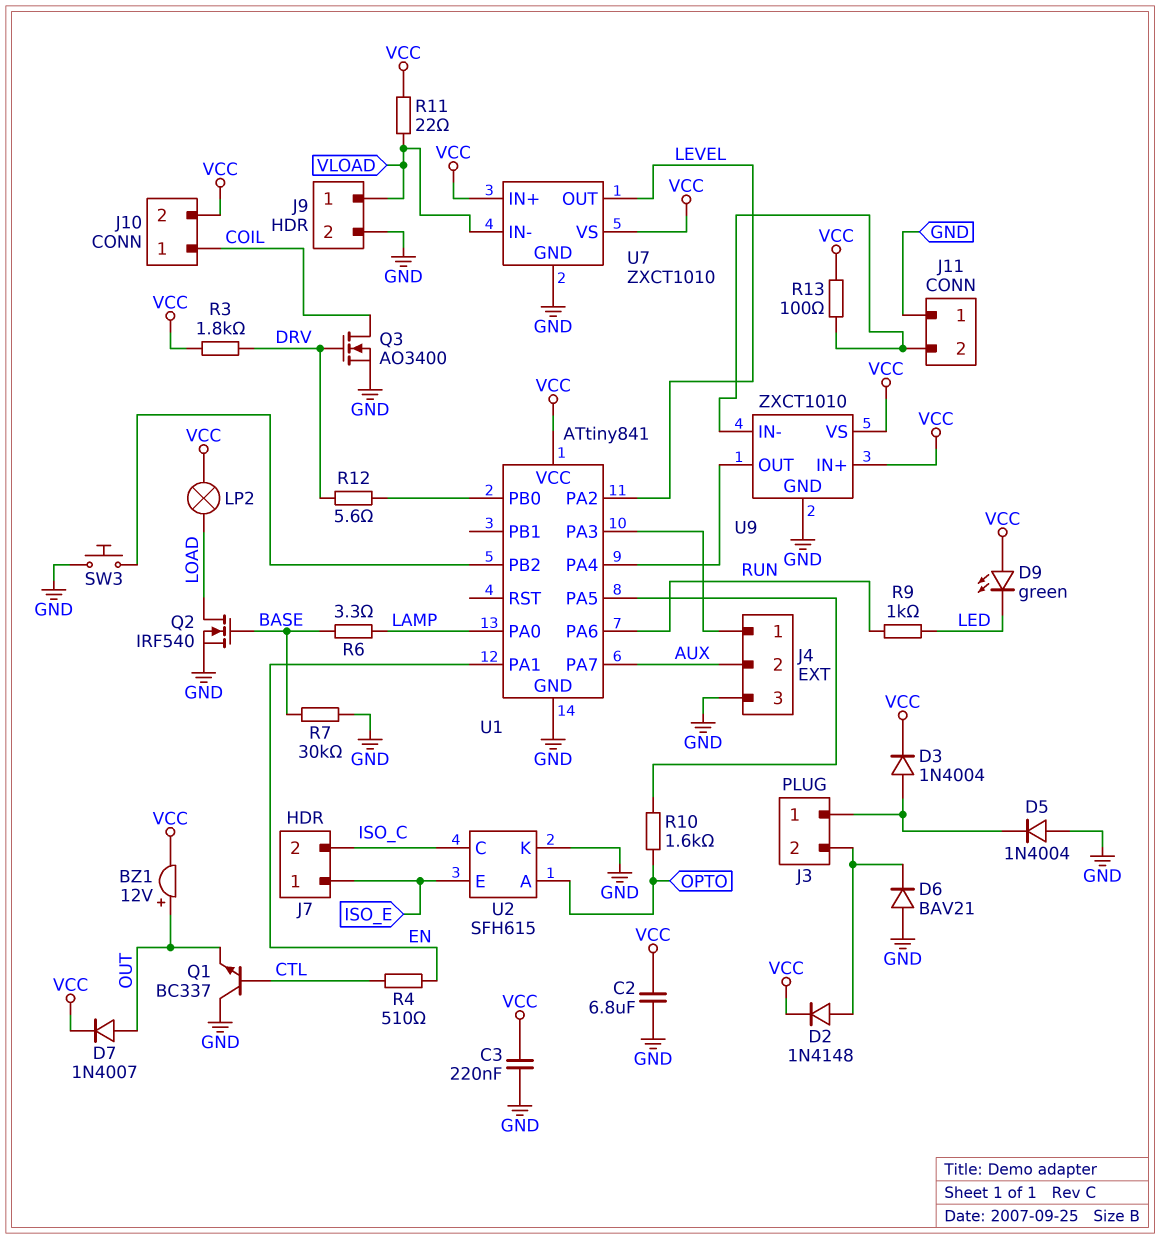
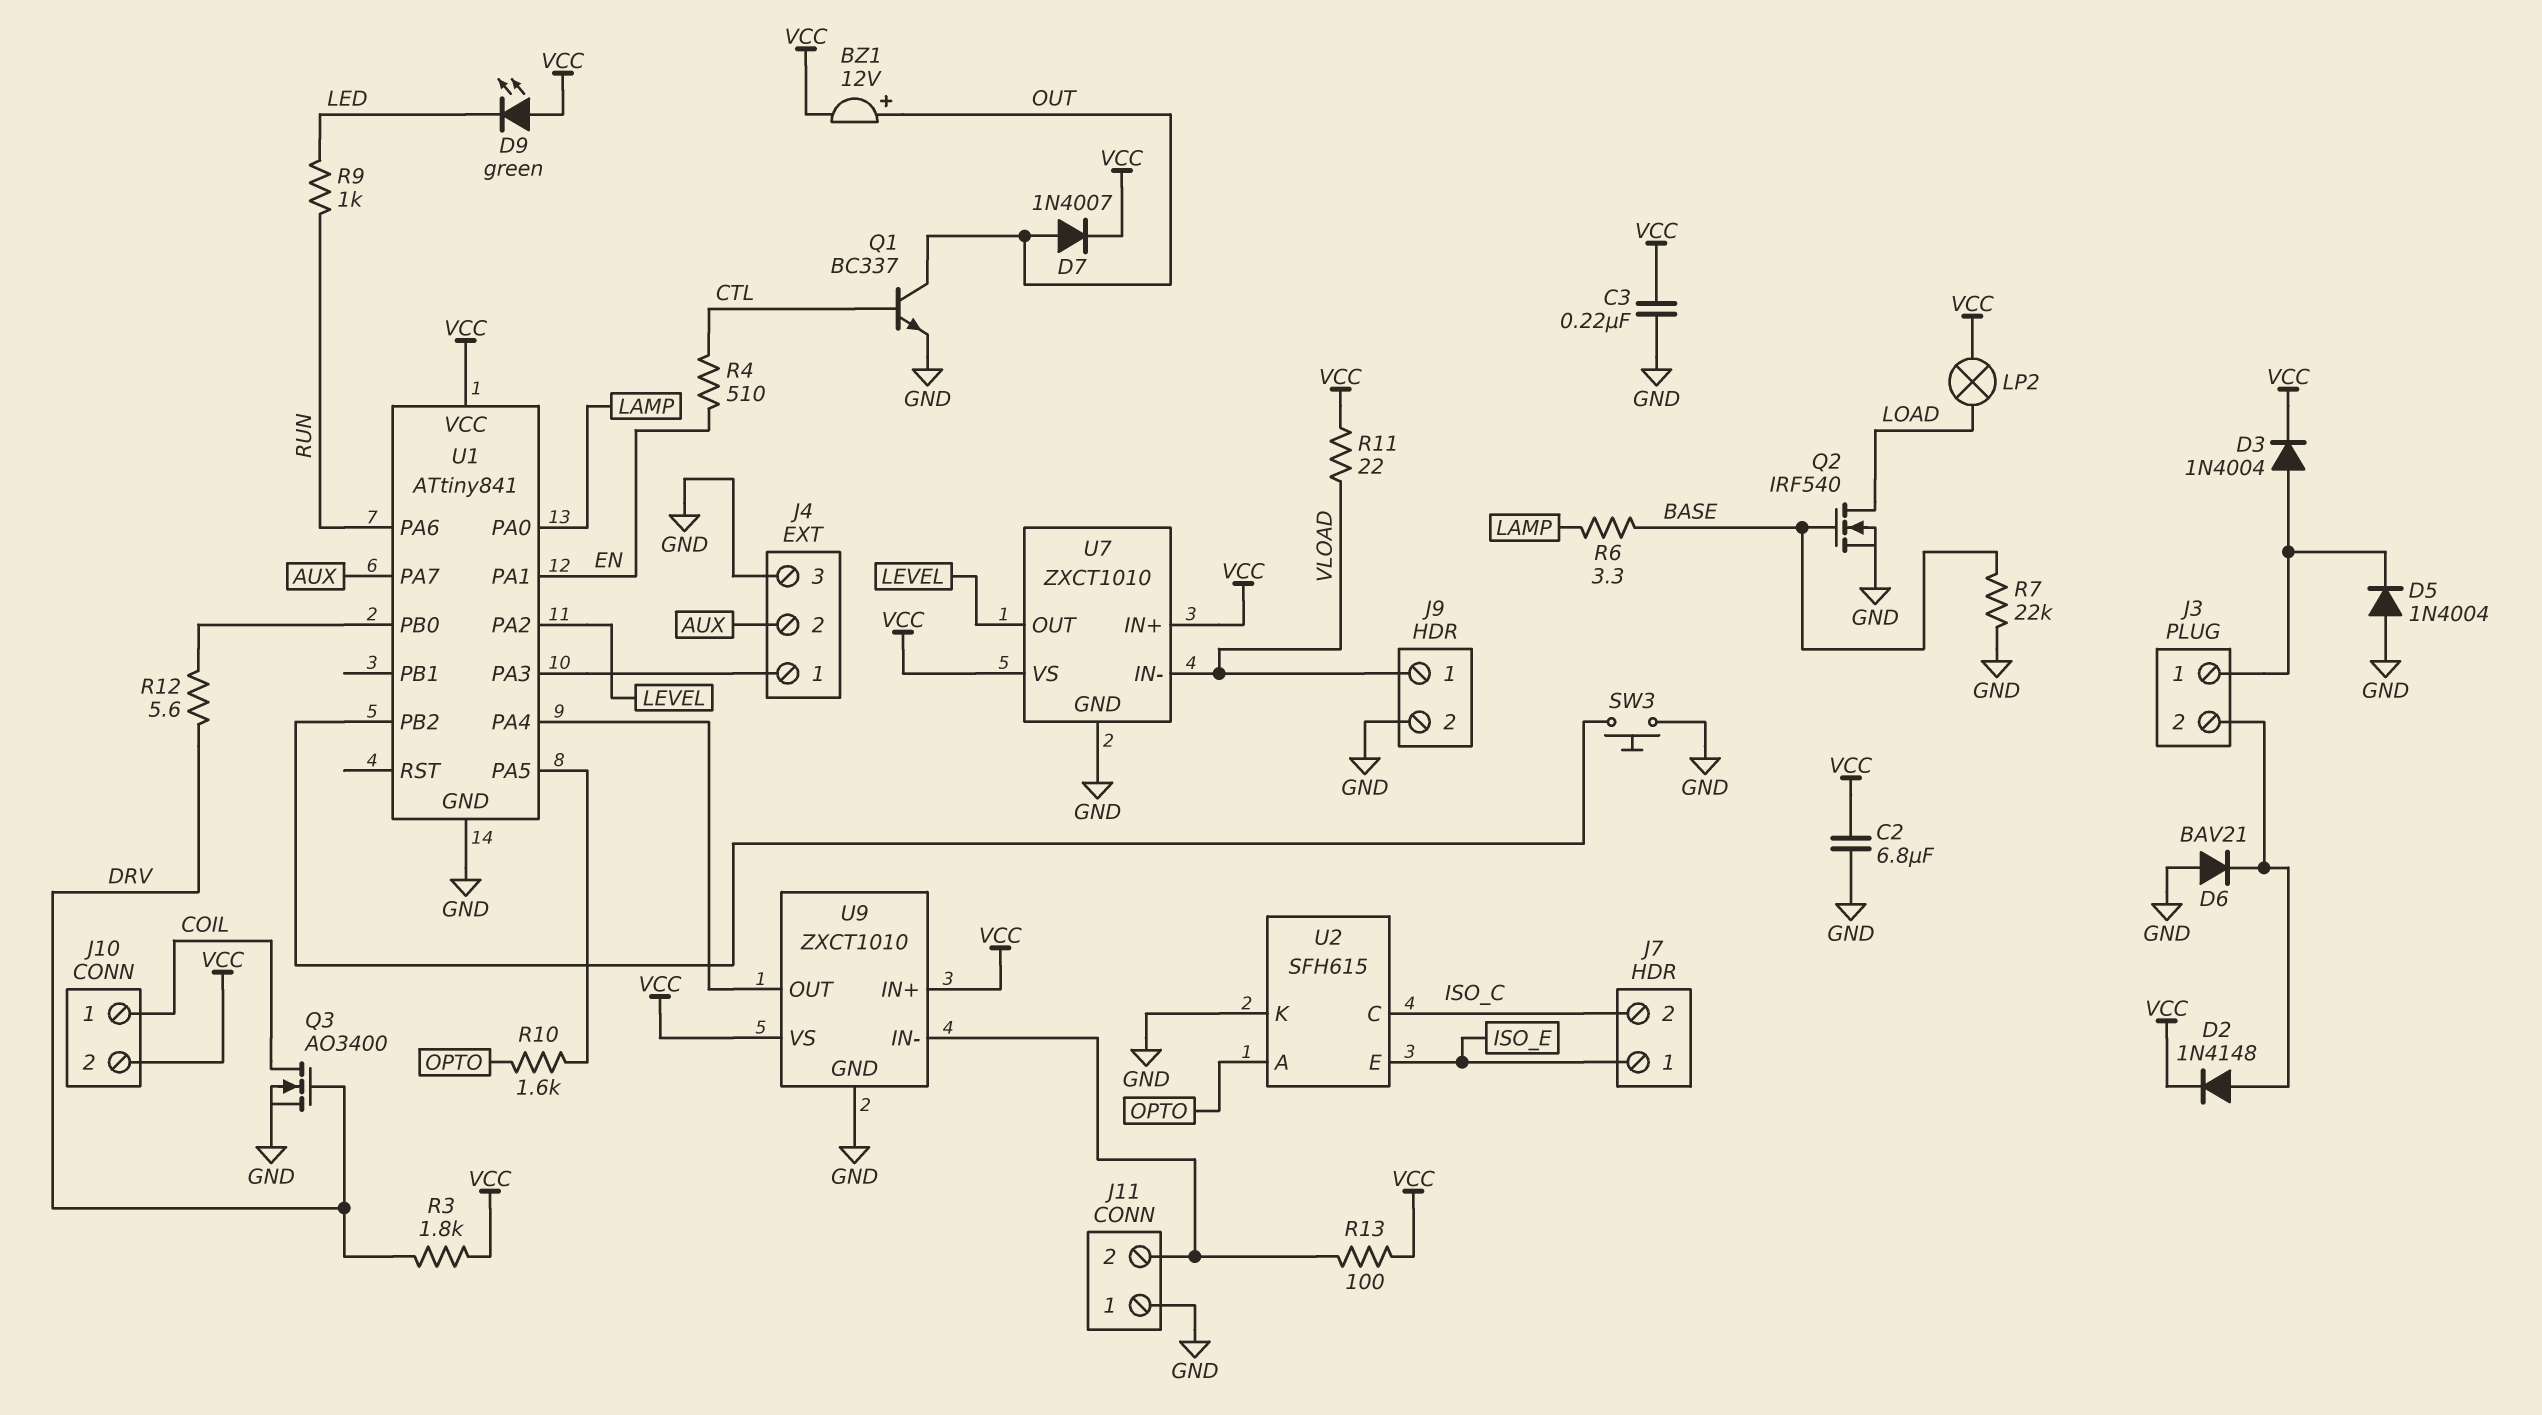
Q1: NPN BC337 (B CTL, C GND, E OUT) -> NPN BC337 (B CTL, C OUT, E GND)
R7: 30k (BASE, GND) -> 22k (BASE, GND)

